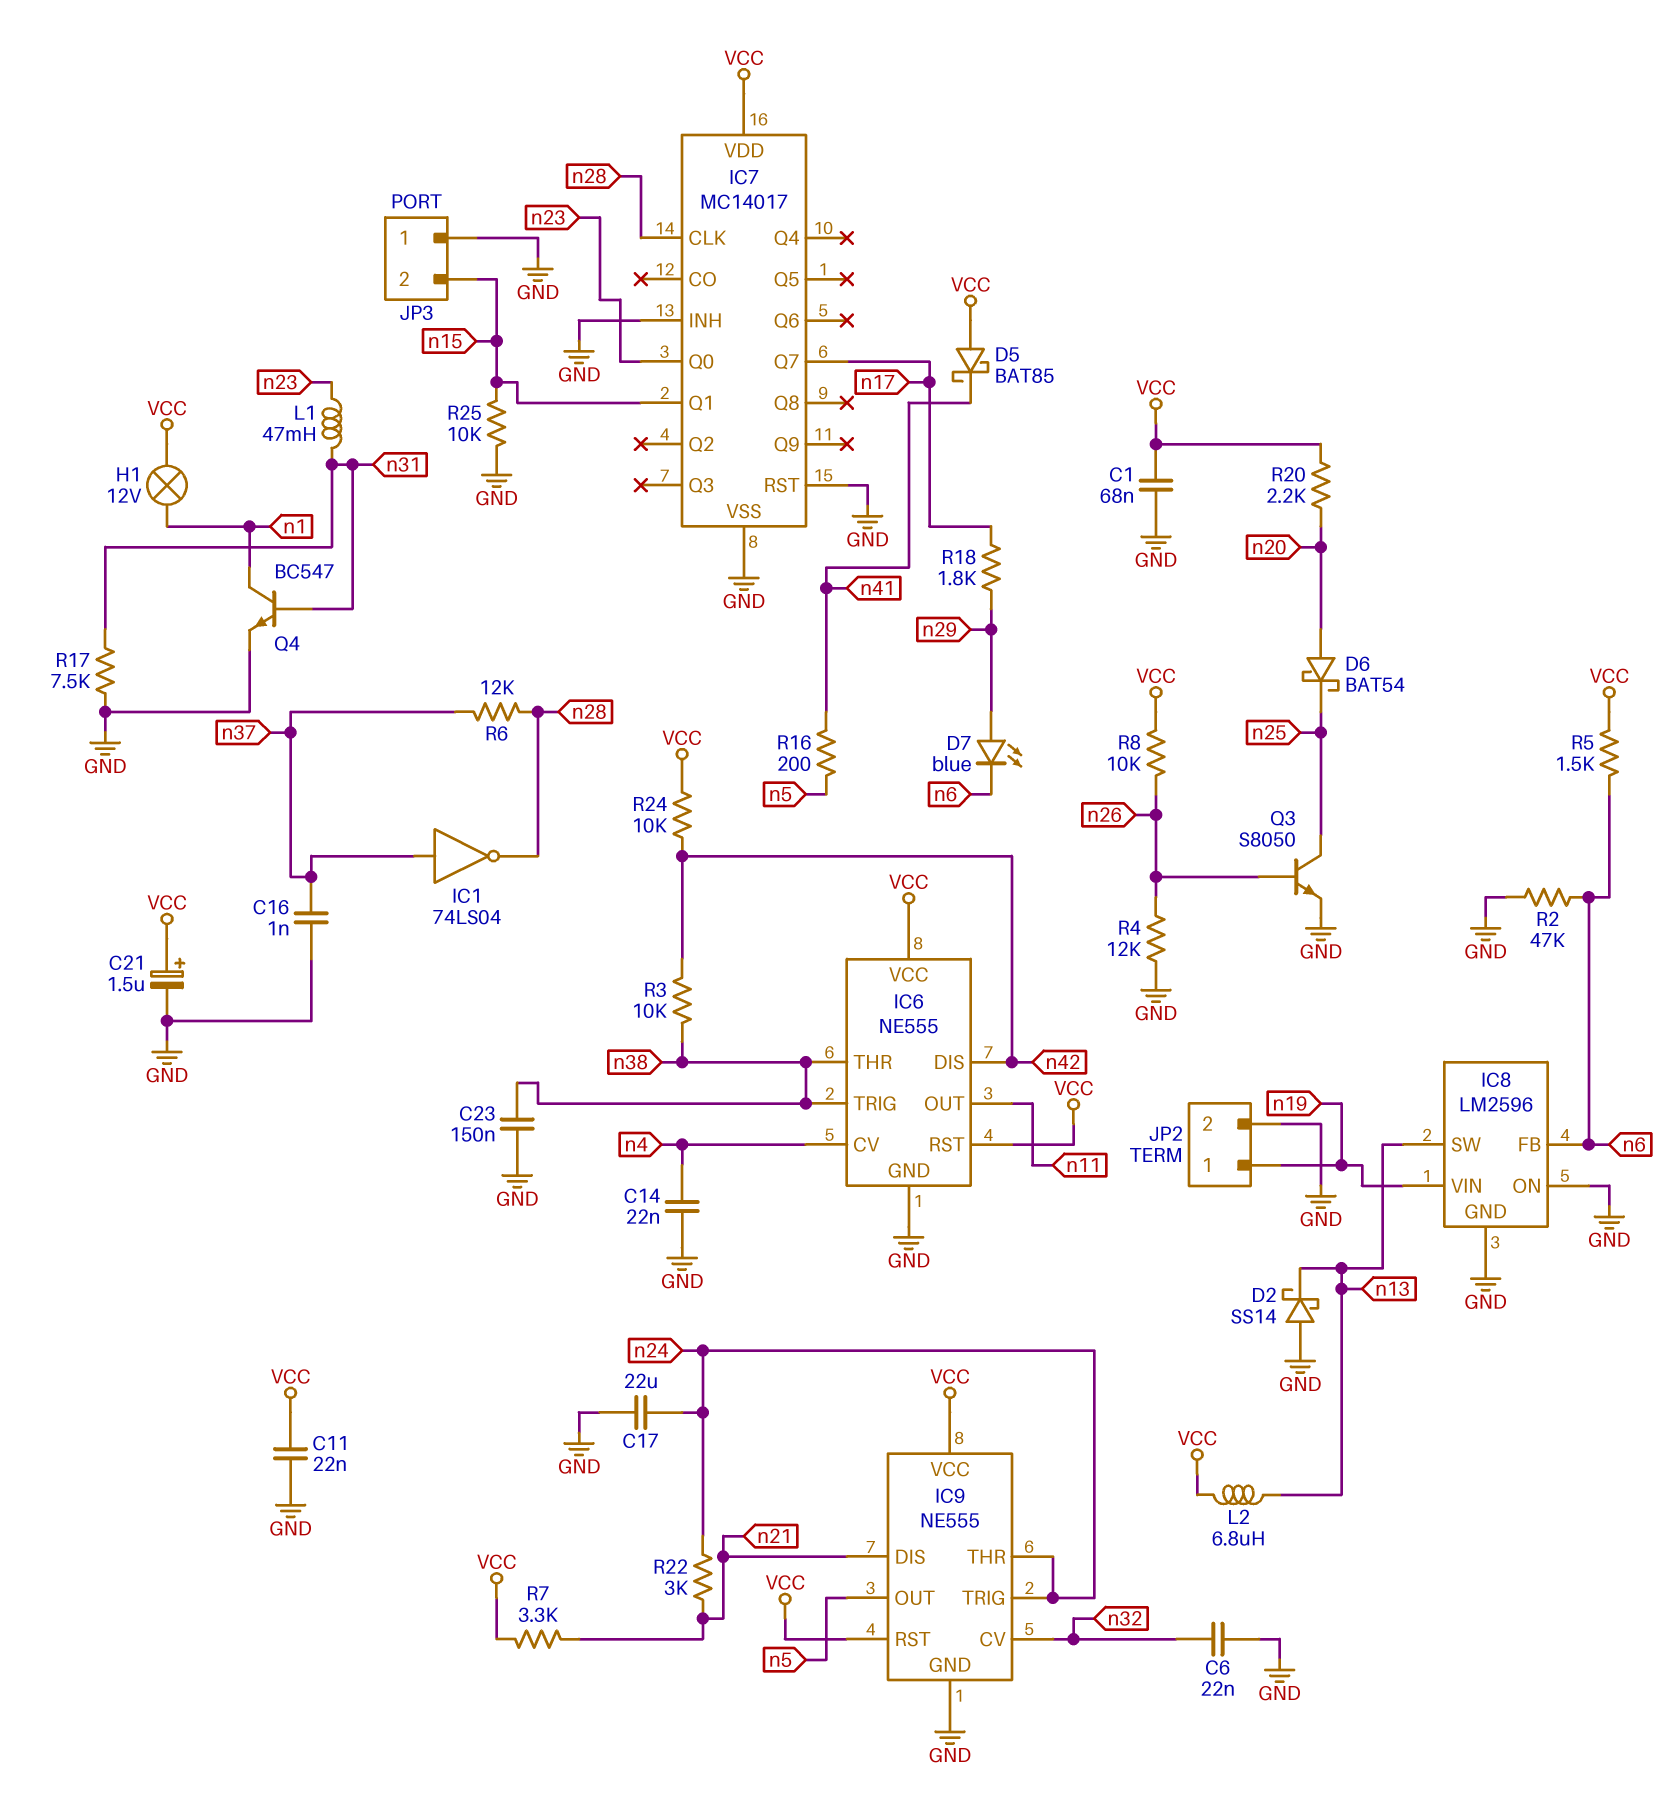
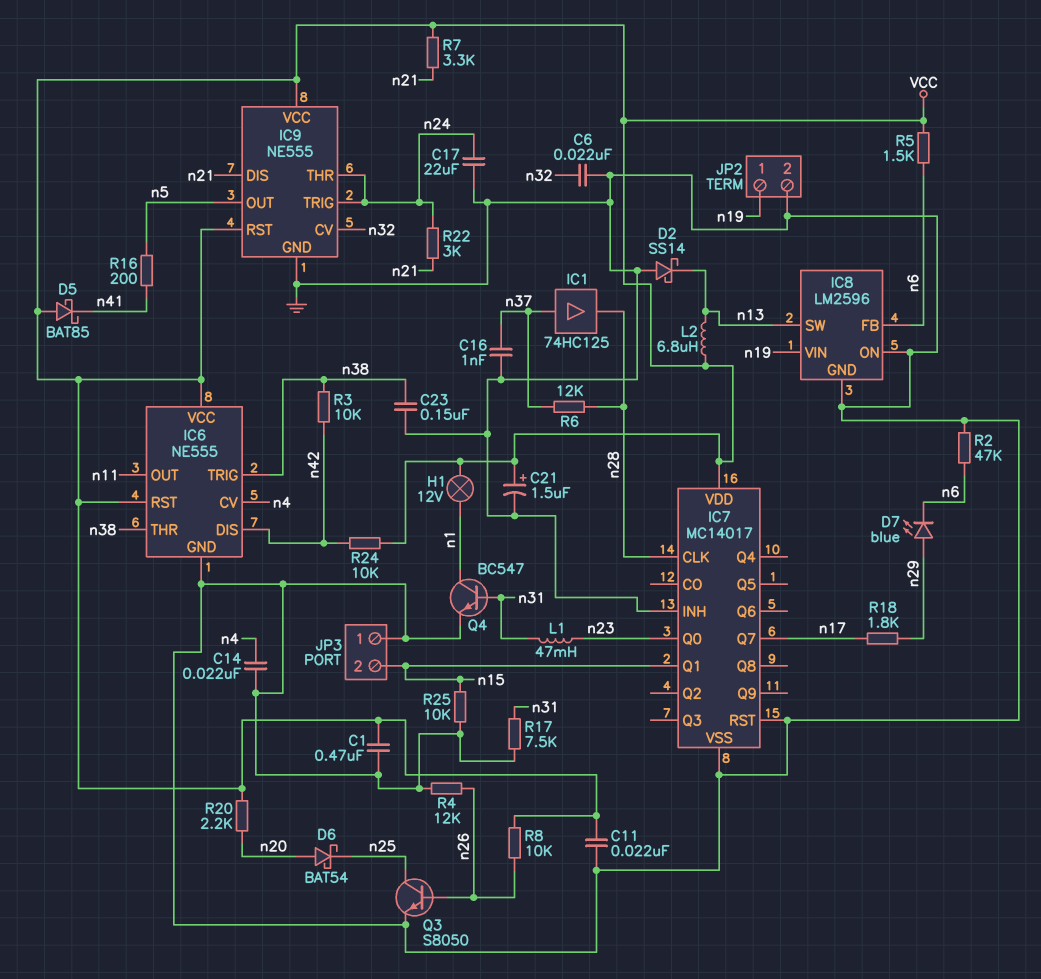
C1: 68nF (GND, VCC) -> 470nF (GND, VCC)
IC1: NOT 74LS04 (in n37, out n28) -> buffer 74HC125 (in n37, out n28)

